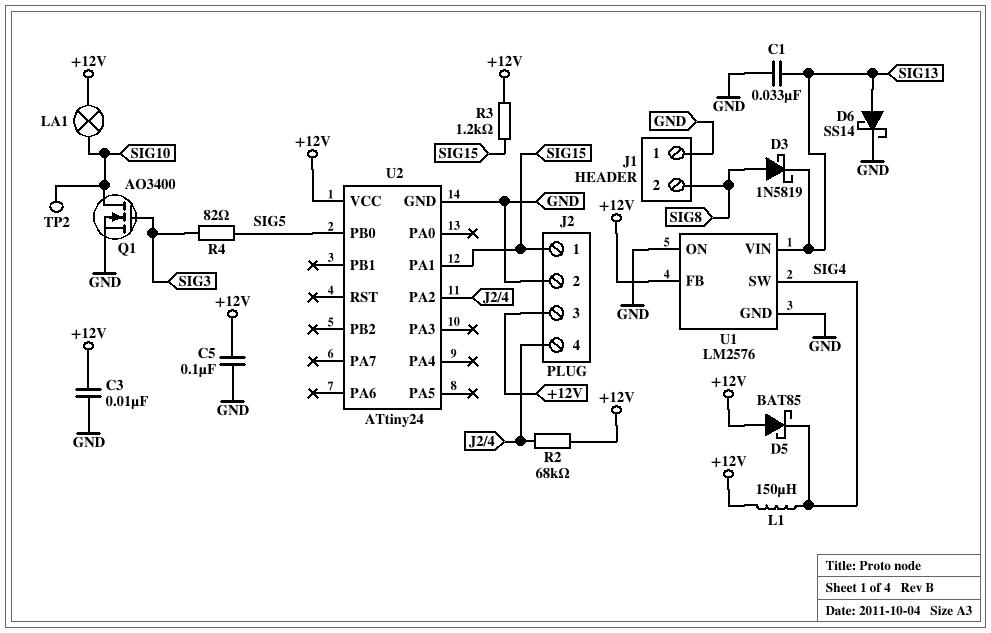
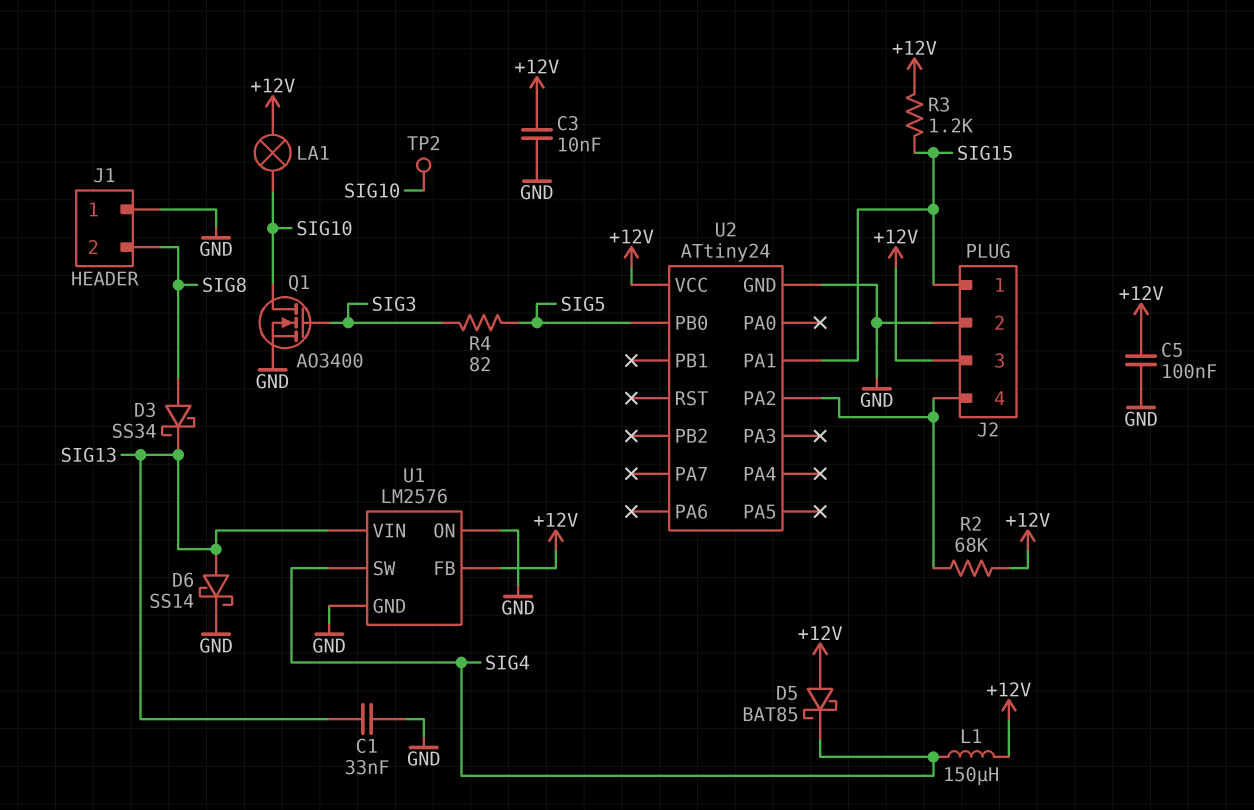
D3: schottky 1N5819 (A SIG8, K SIG13) -> schottky SS34 (A SIG8, K SIG13)

